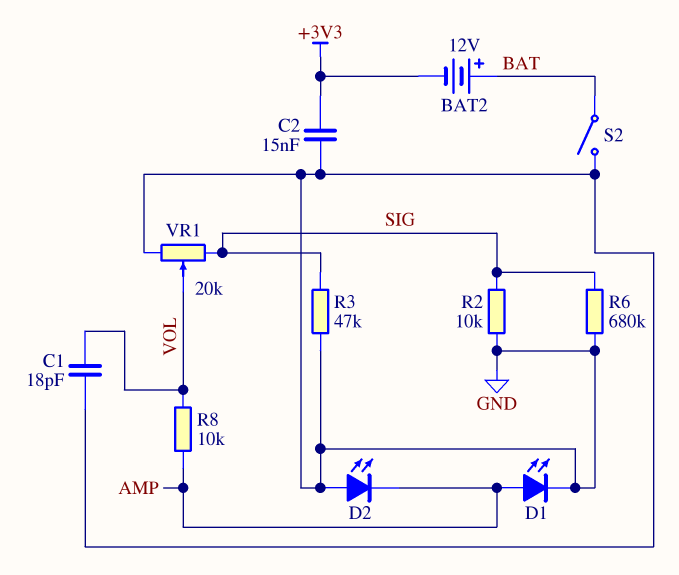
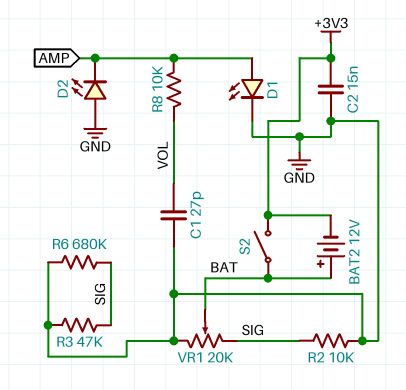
C1: 18pF (GND, VOL) -> 27pF (GND, VOL)
S2: switch (BAT, GND) -> switch (+3V3, BAT)
VR1: 20k (GND, SIG, wiper VOL) -> 20k (GND, SIG, wiper BAT)

